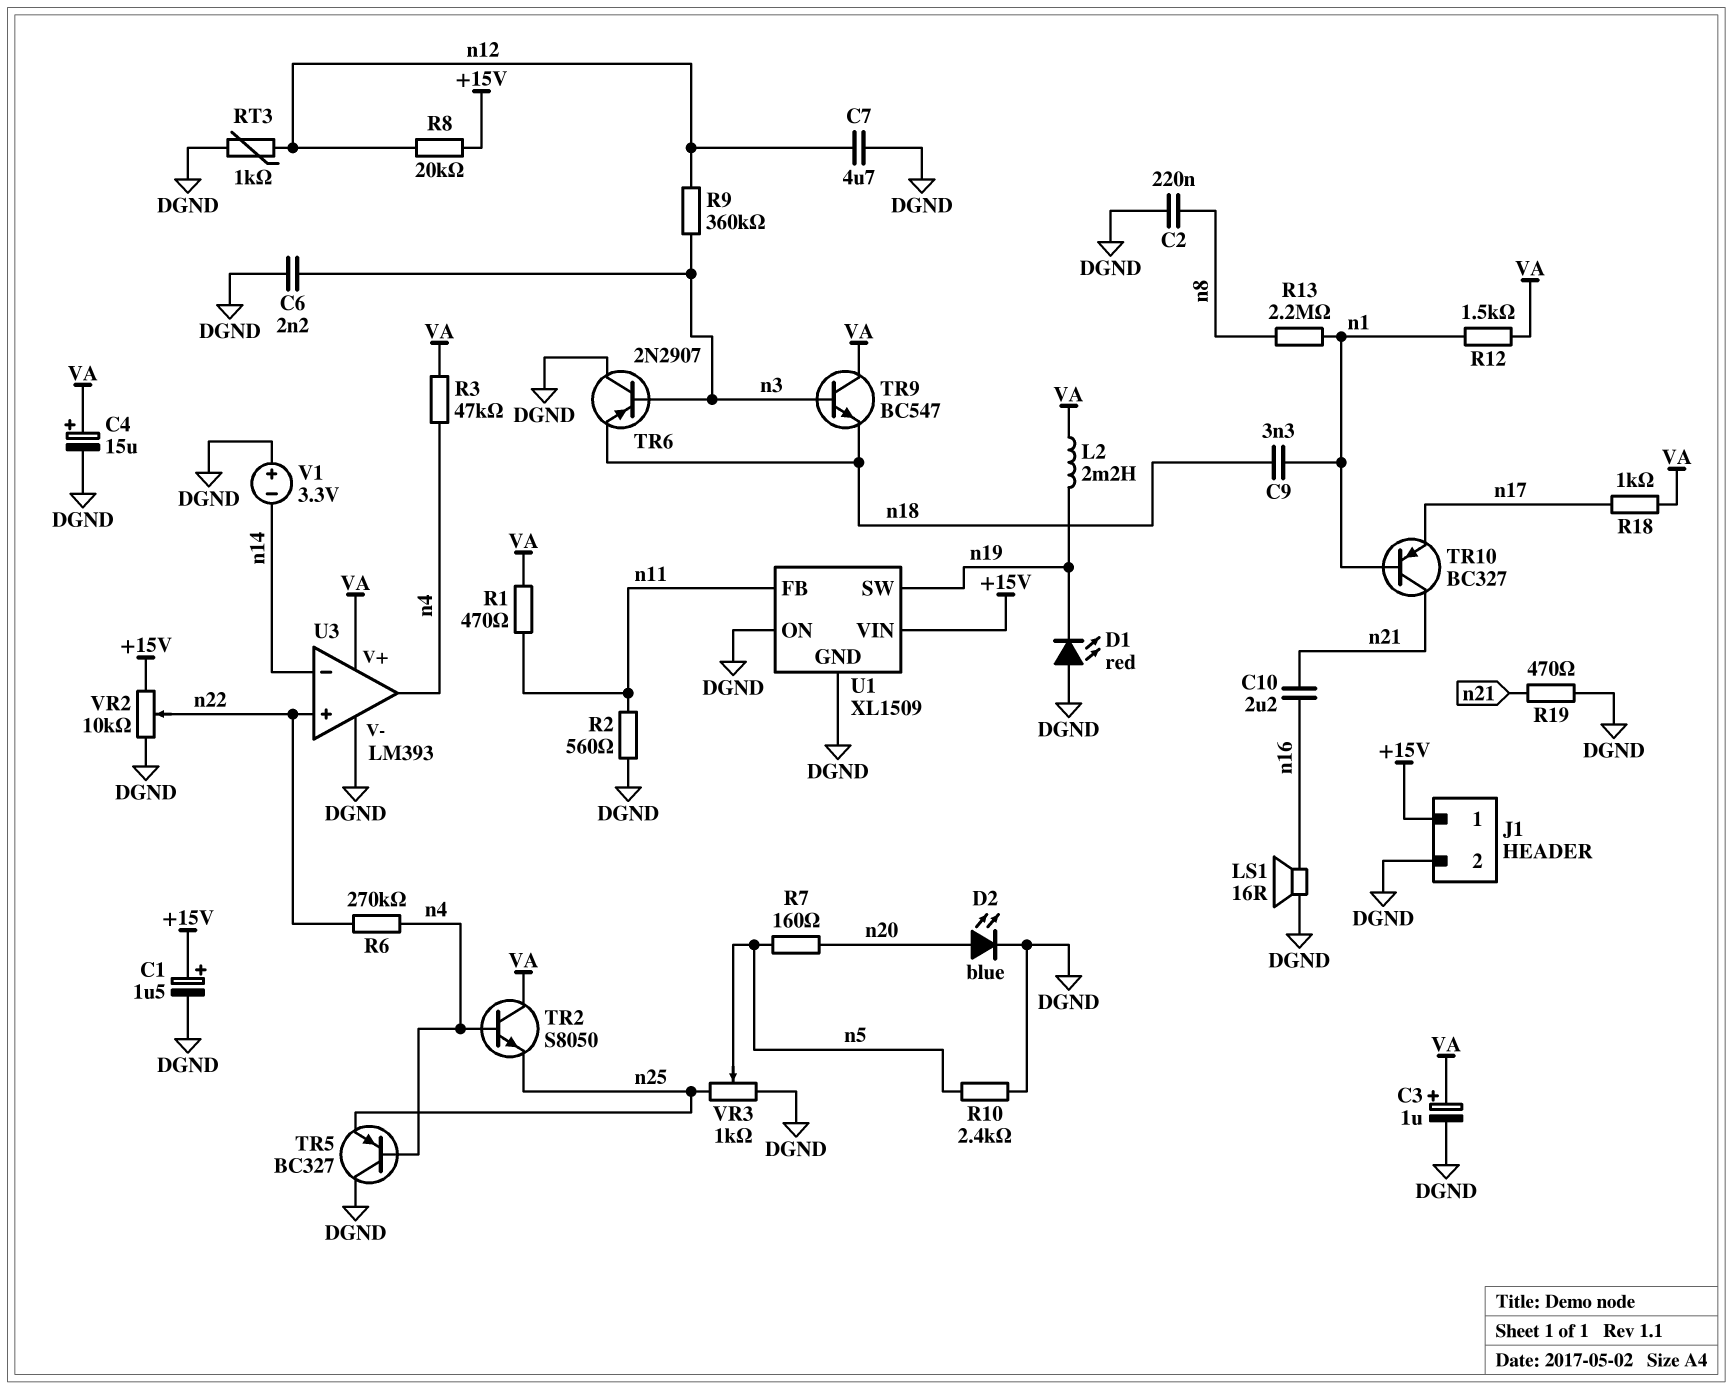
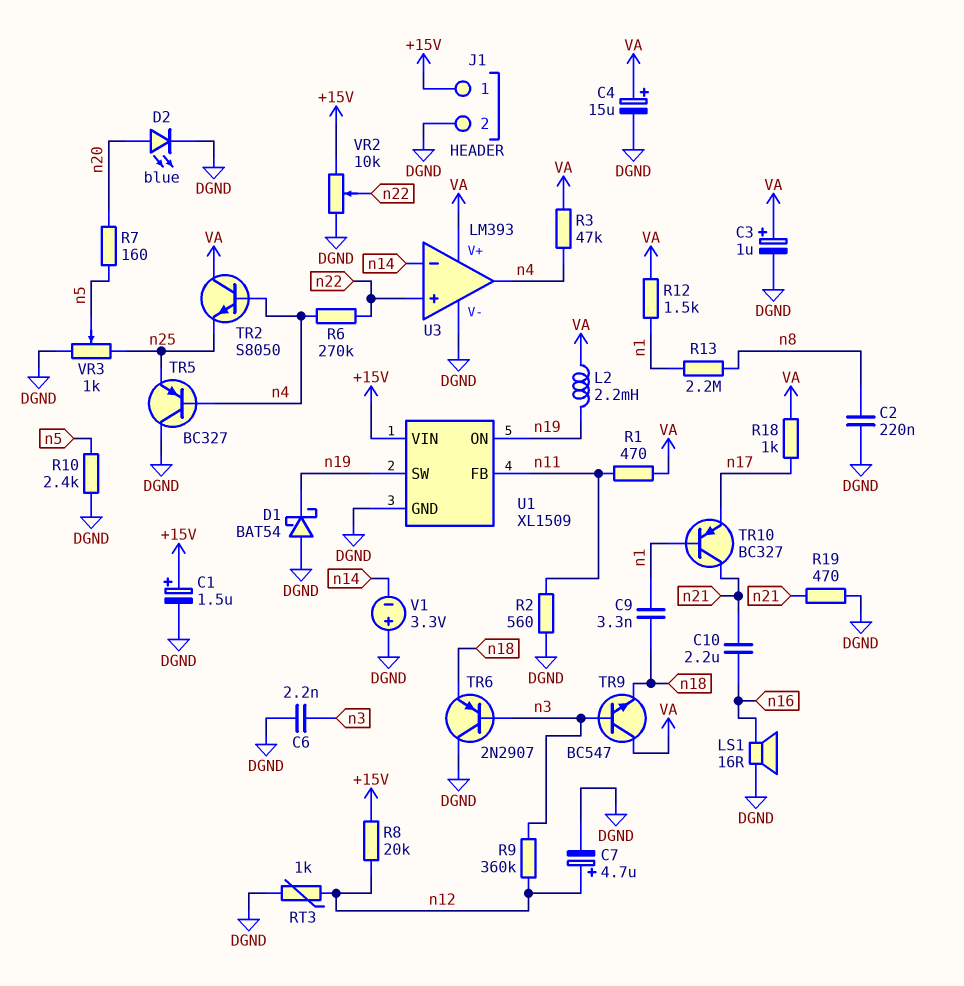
C7: 4.7uF (DGND, n12) -> 4.7uF (plus n12, minus DGND)
D1: LED red (A DGND, K n19) -> schottky BAT54 (A DGND, K n19)
U1 pin ON: DGND -> n19

